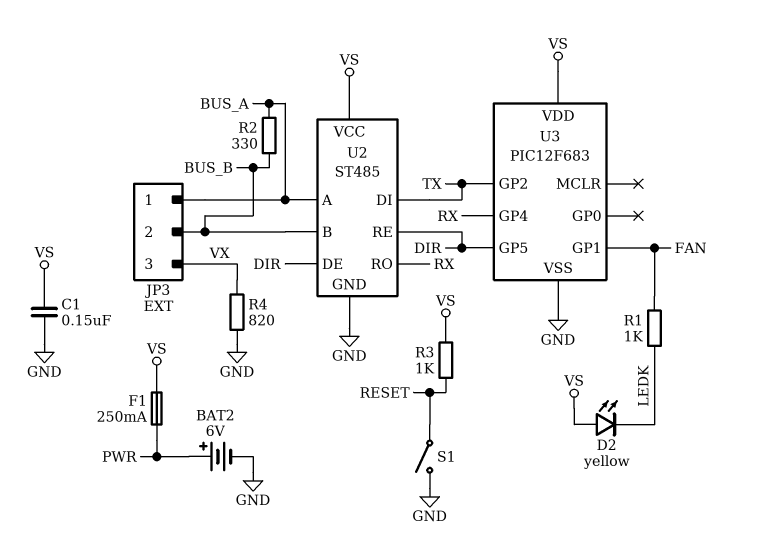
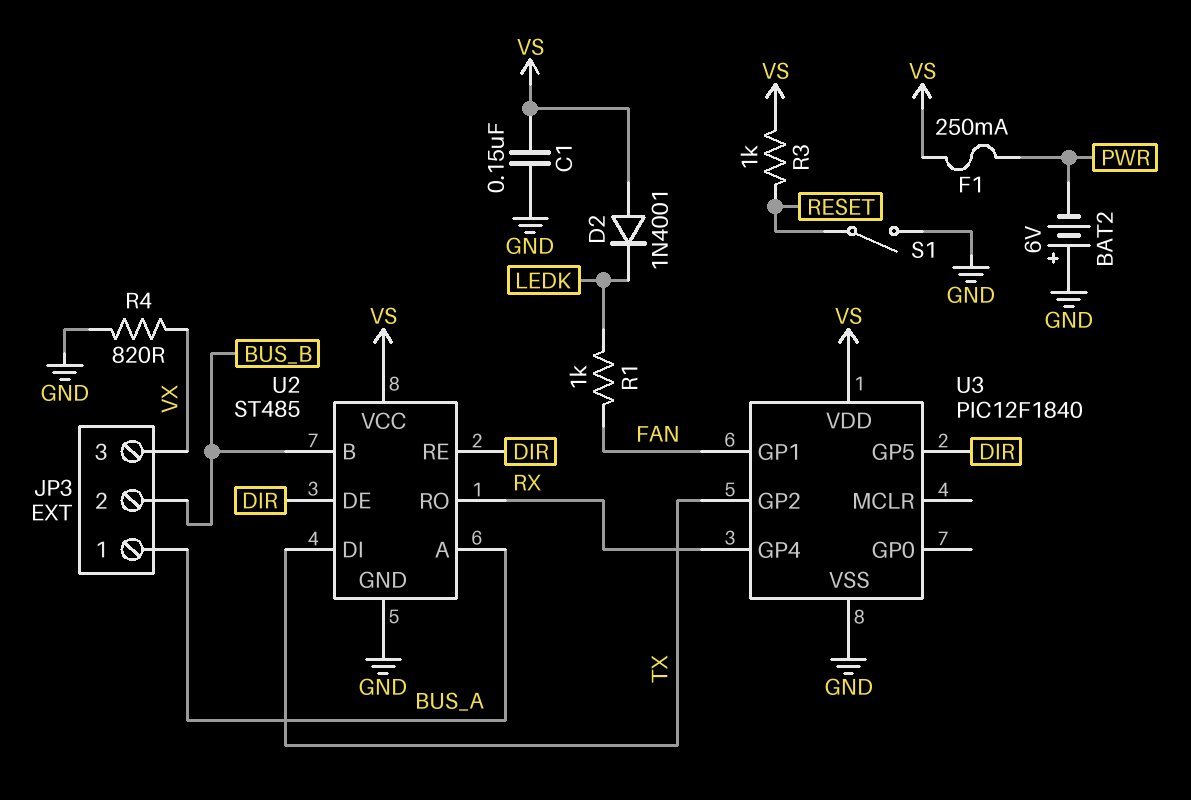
BAT2: 6V (plus PWR, minus GND) -> 6V (plus GND, minus PWR)
D2: LED yellow (A VS, K LEDK) -> diode 1N4001 (A VS, K LEDK)
R2: 330 (BUS_A, BUS_B) -> none
U3: PIC12F683 -> PIC12F1840

